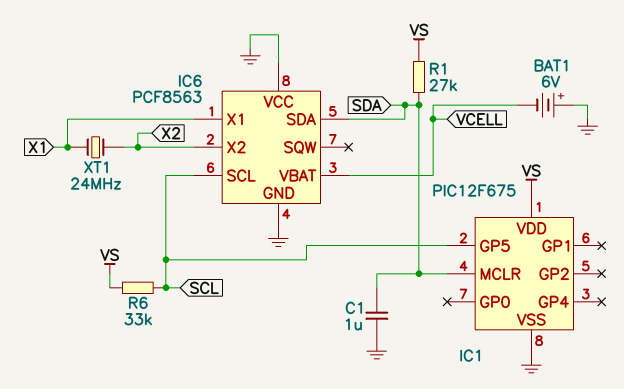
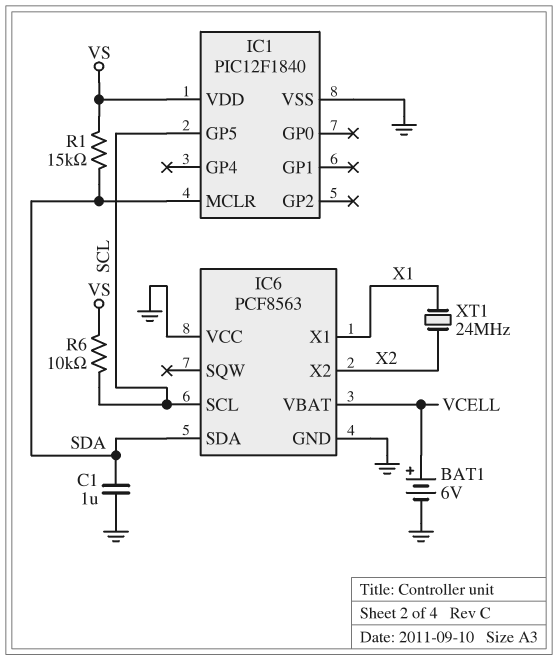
BAT1: 6V (plus GND, minus VCELL) -> 6V (plus VCELL, minus GND)
IC1: PIC12F675 -> PIC12F1840
R1: 27k (SDA, VS) -> 15k (SDA, VS)
R6: 33k (SCL, VS) -> 10k (SCL, VS)

